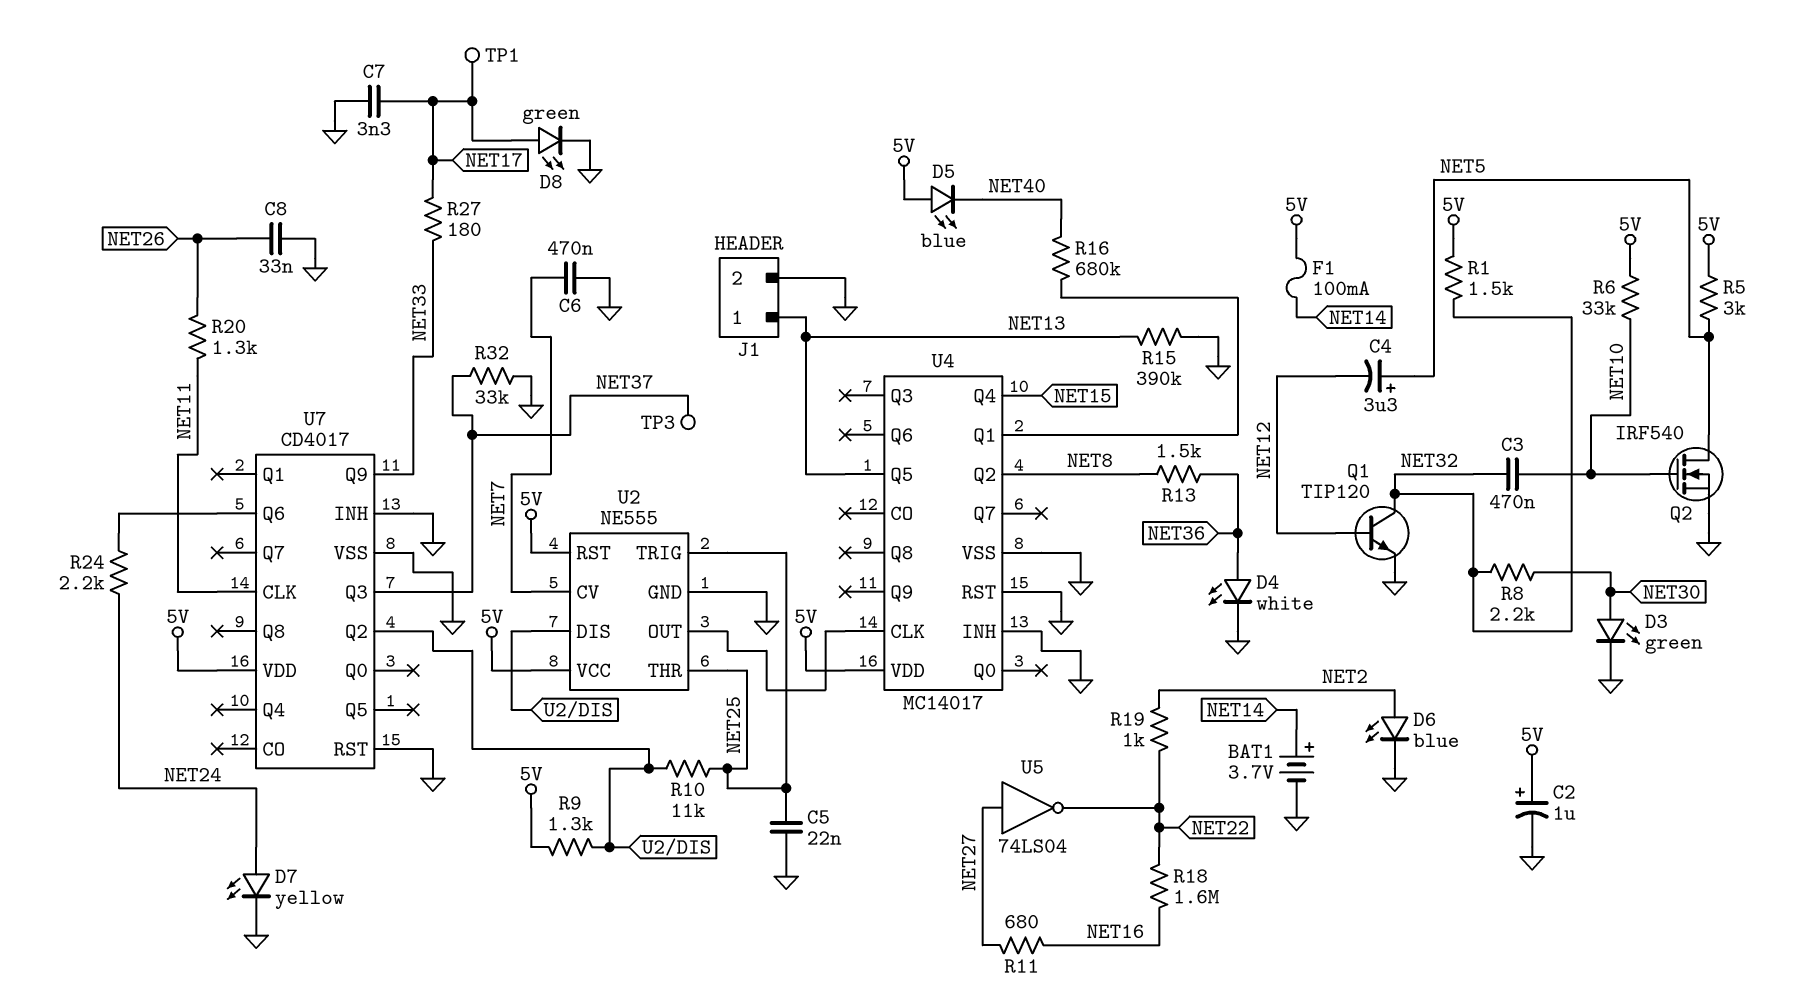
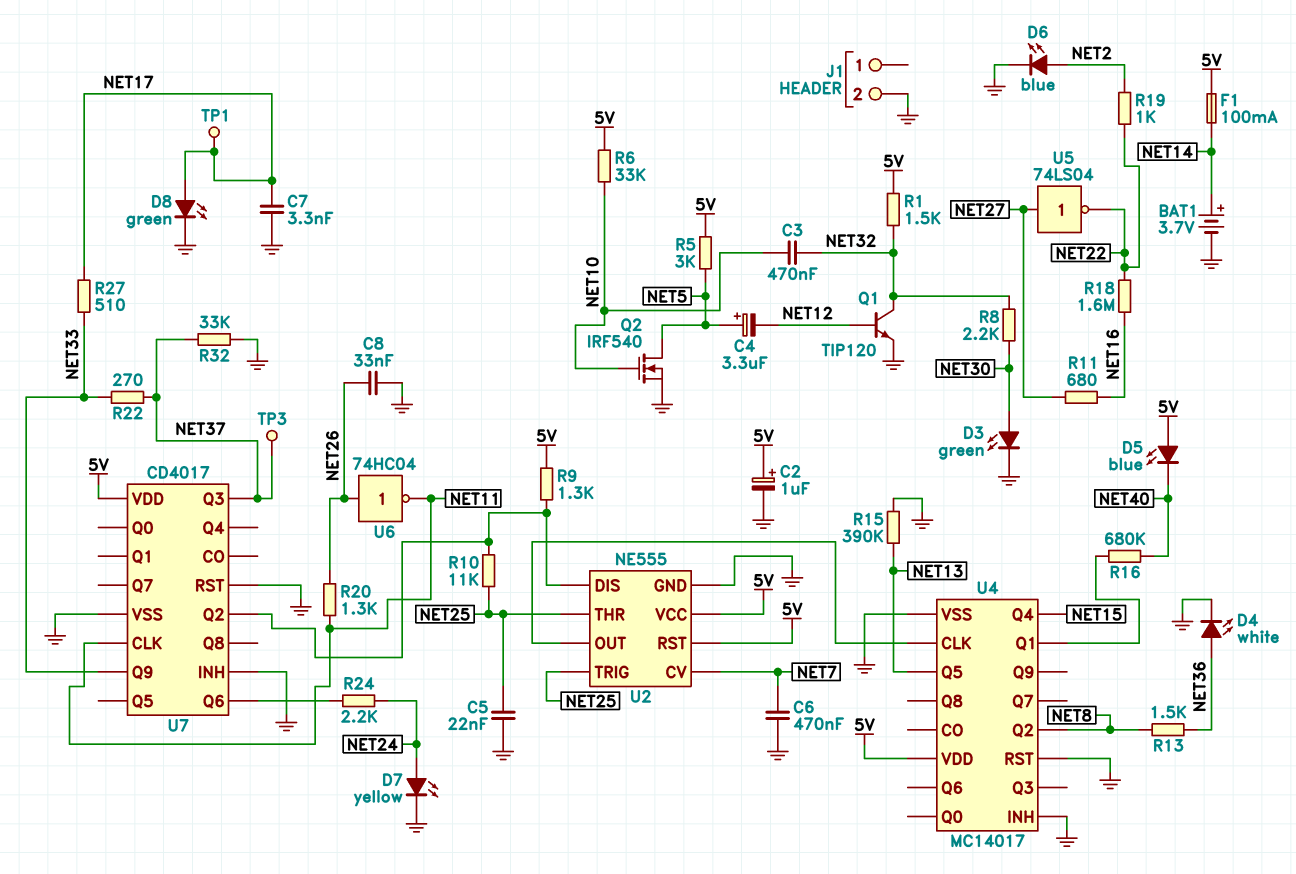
J1 pin 1: NET13 -> none
R22: none -> 270 (NET33, NET37)
R27: 180 (NET17, NET33) -> 510 (NET17, NET33)
U6: none -> NOT 74HC04 (in NET26, out NET11)

